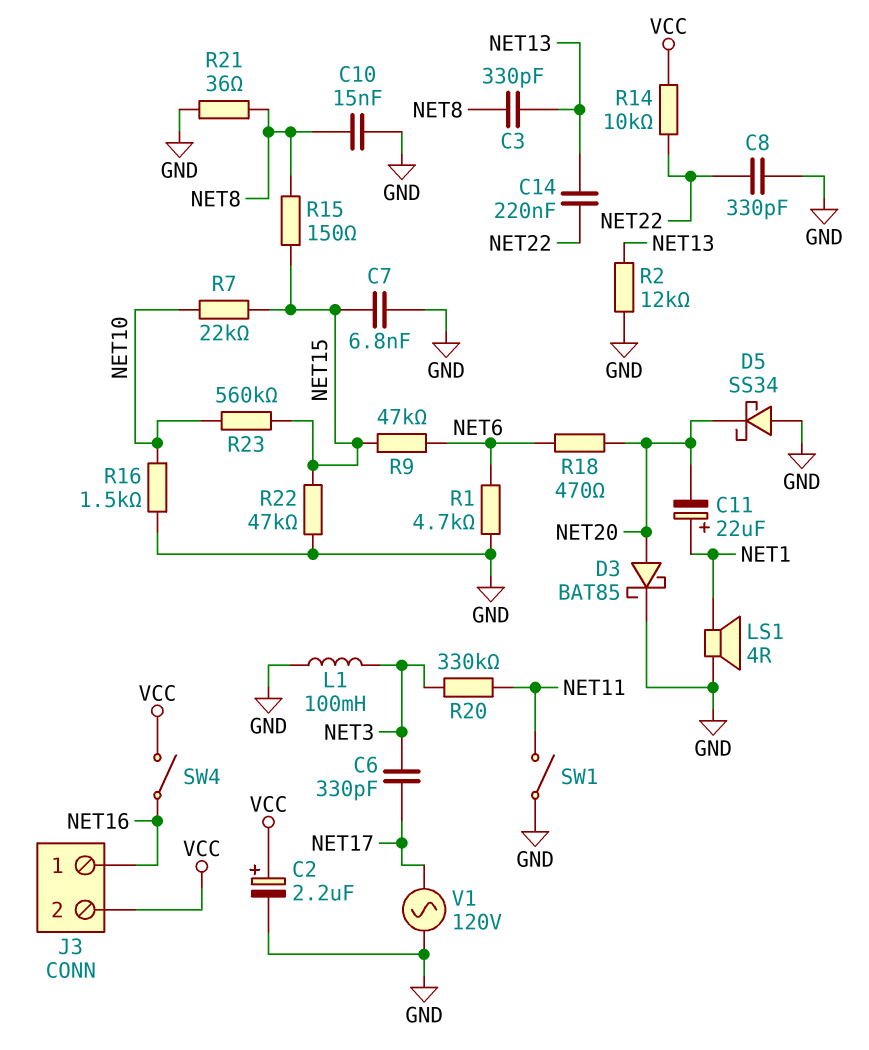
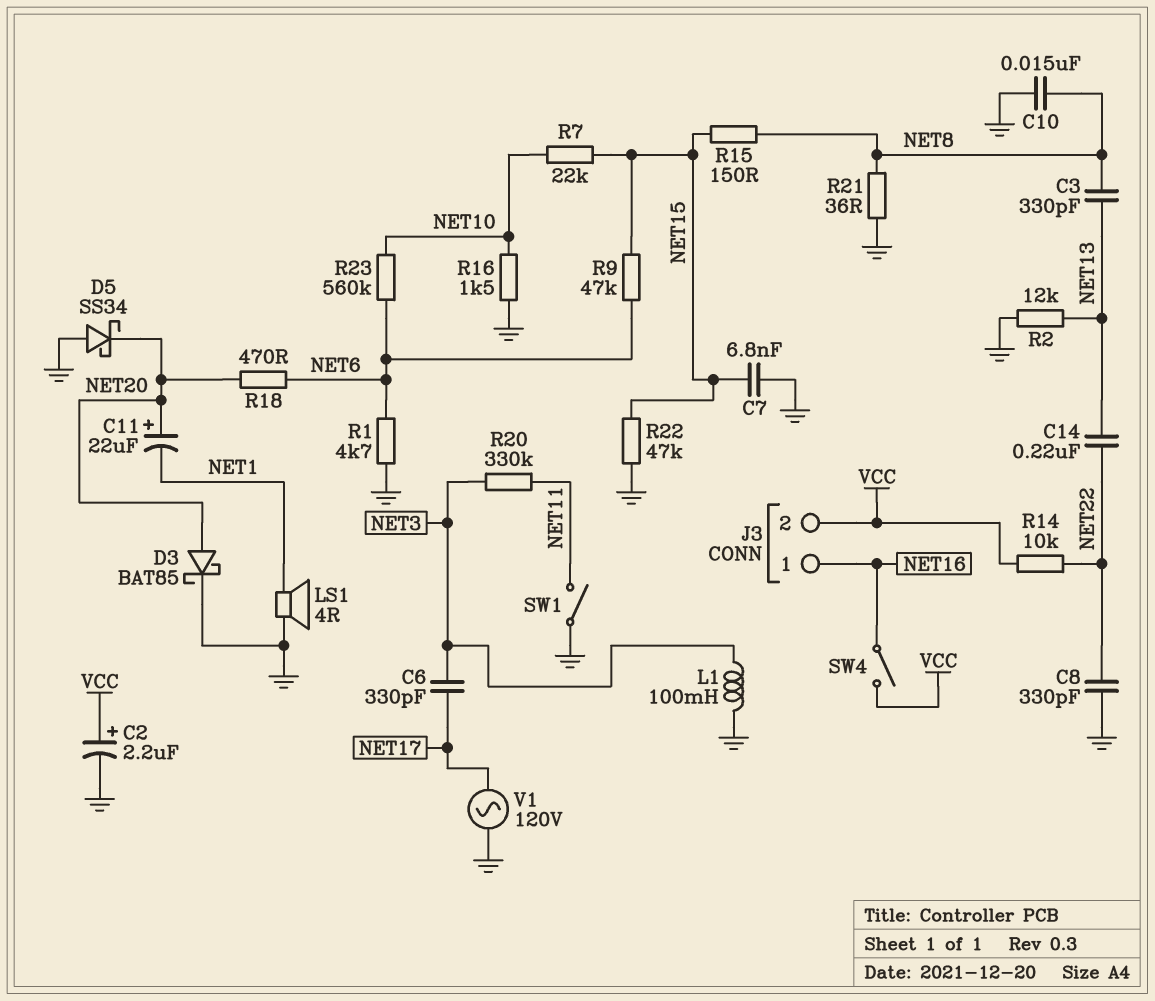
C11: 22uF (plus NET1, minus NET20) -> 22uF (plus NET20, minus NET1)
R23: 560k (NET10, NET15) -> 560k (NET6, NET10)

